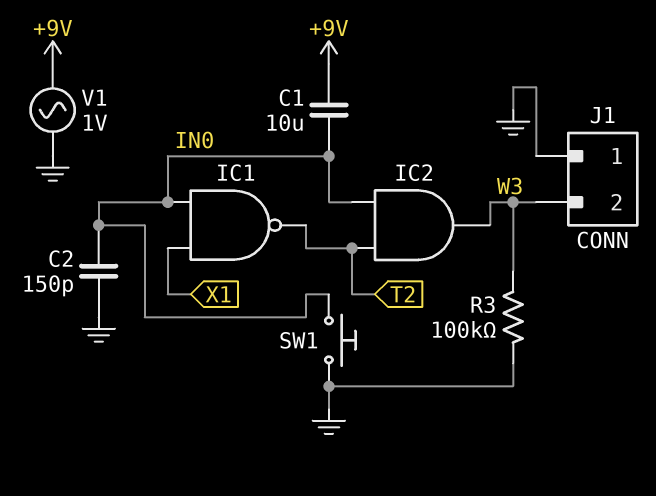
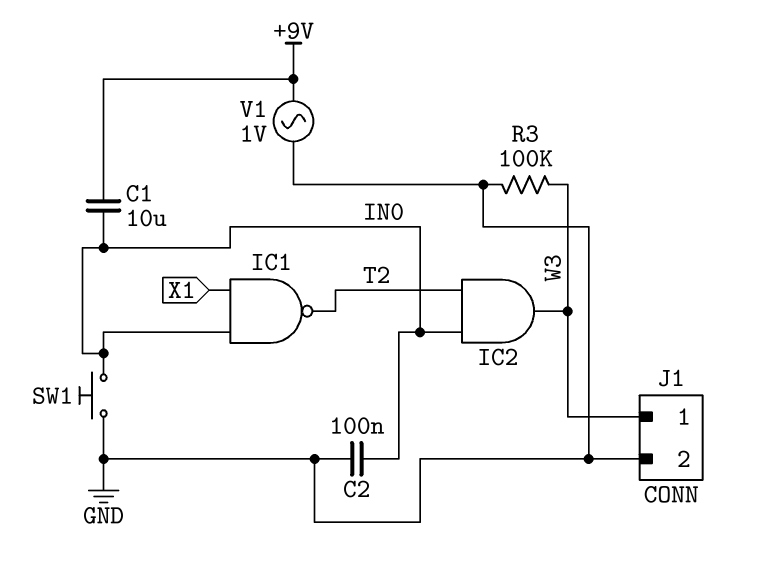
C2: 150pF (GND, IN0) -> 100nF (GND, IN0)
J1 pin 1: GND -> W3
J1 pin 2: W3 -> GND

